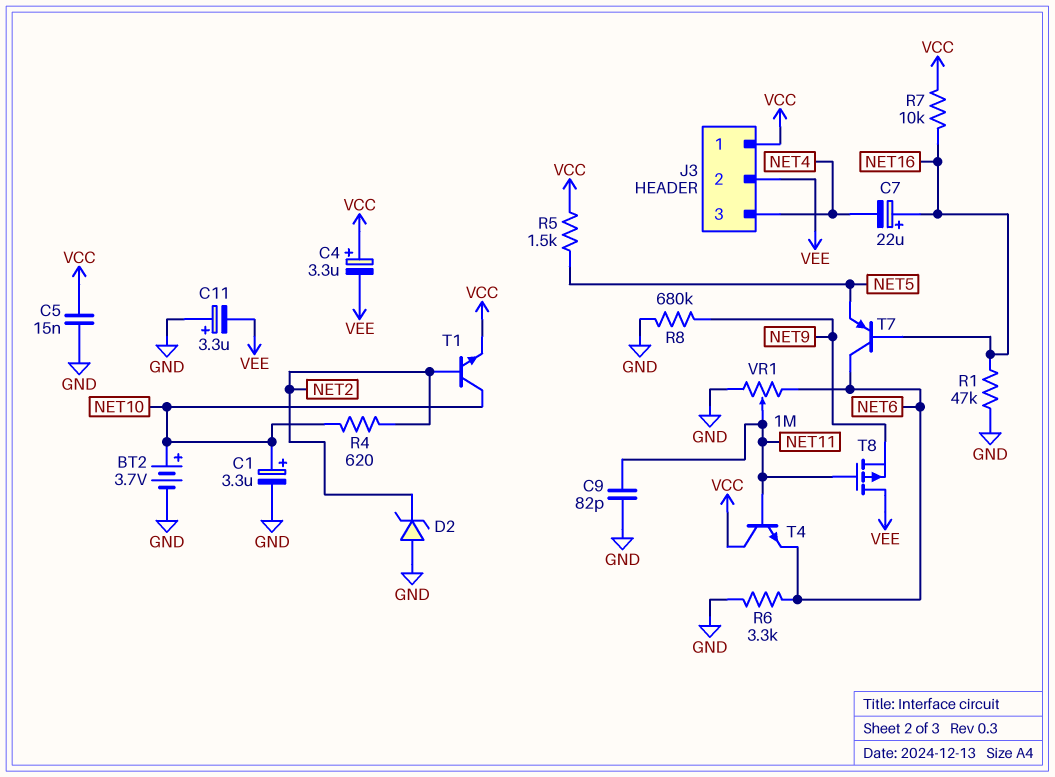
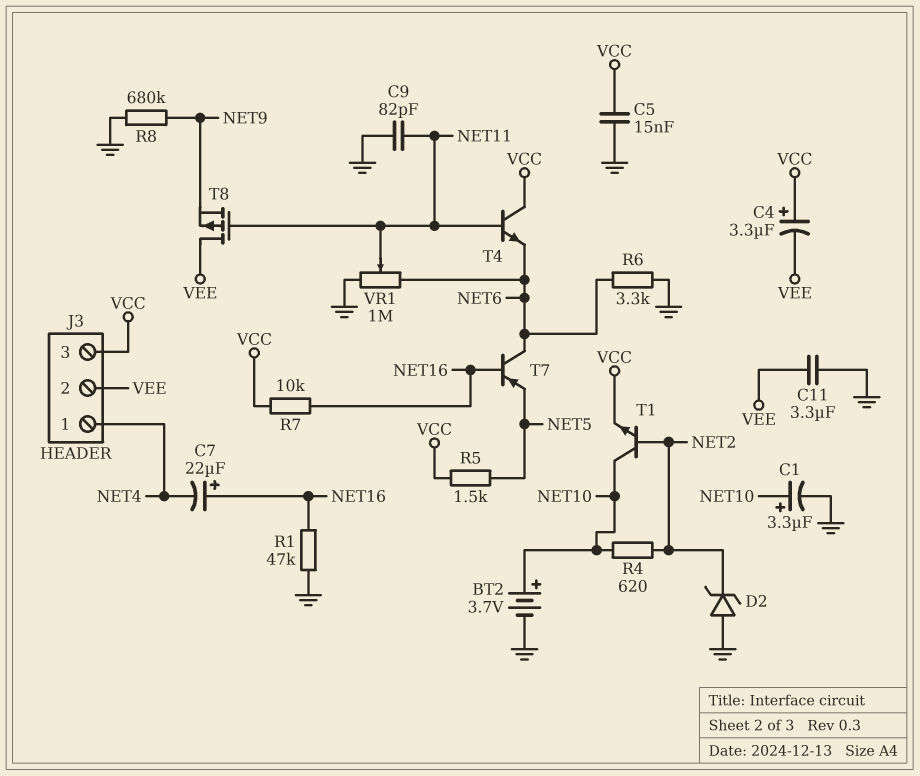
C11: 3.3uF (plus GND, minus VEE) -> 3.3uF (GND, VEE)
J3 pin 1: VCC -> NET4
J3 pin 3: NET4 -> VCC

